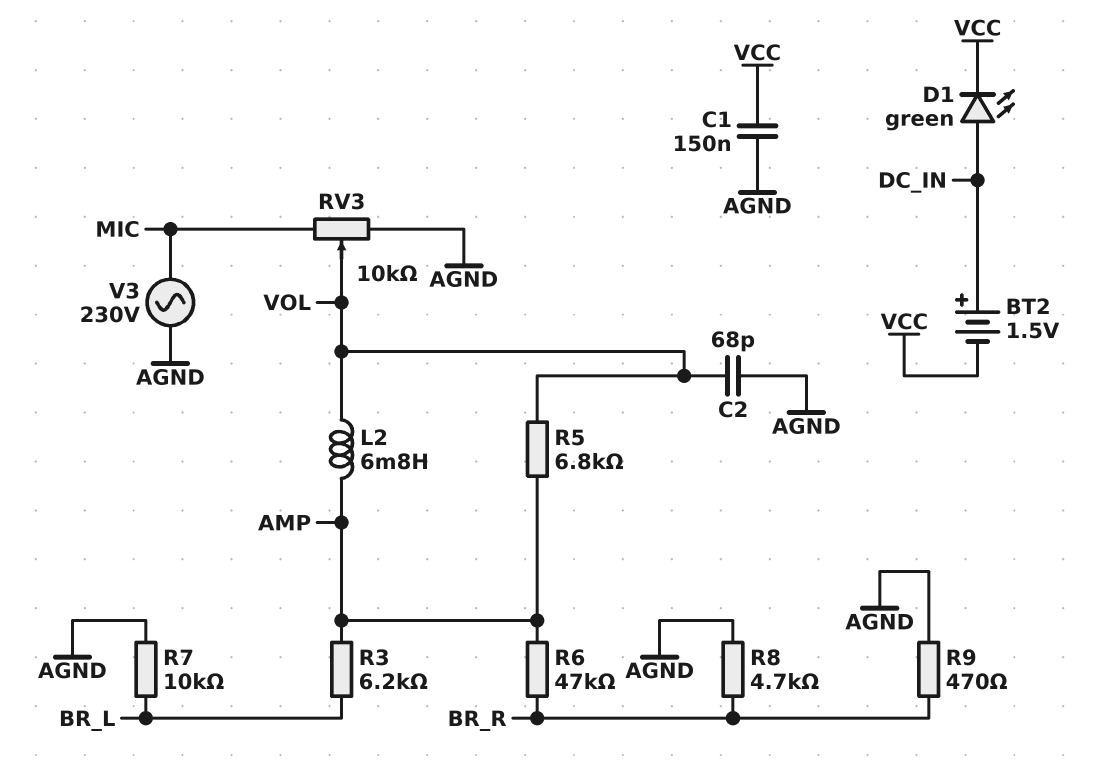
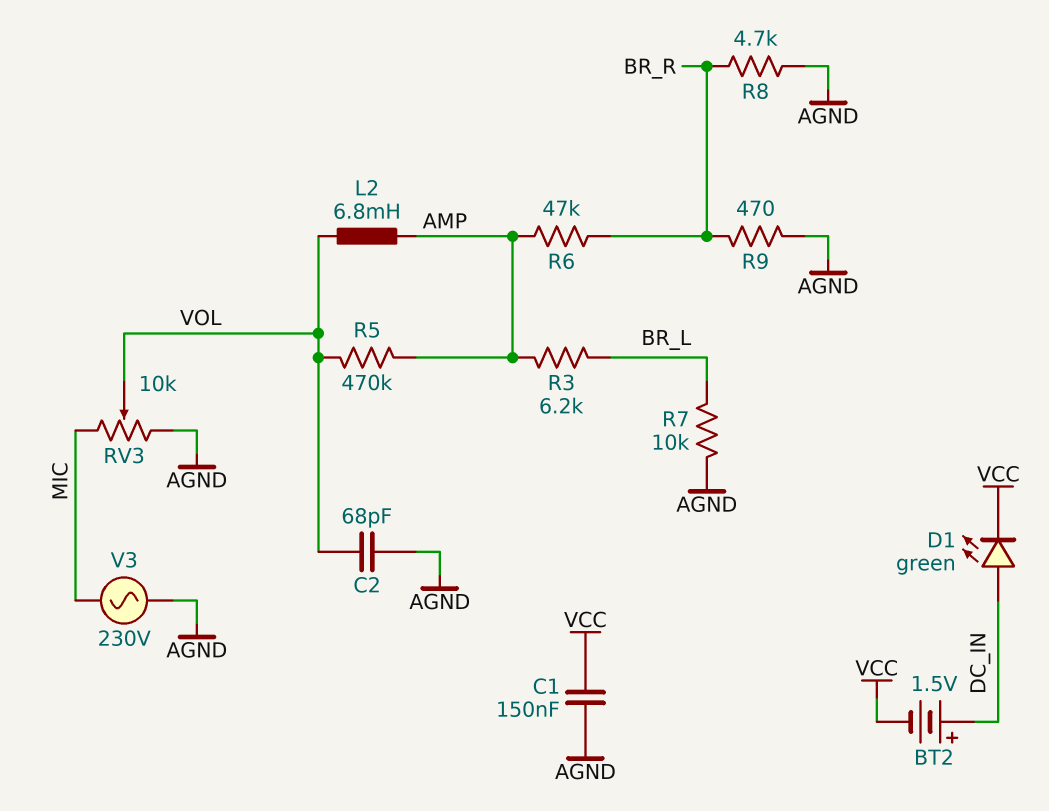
R5: 6.8k (AMP, VOL) -> 470k (AMP, VOL)

